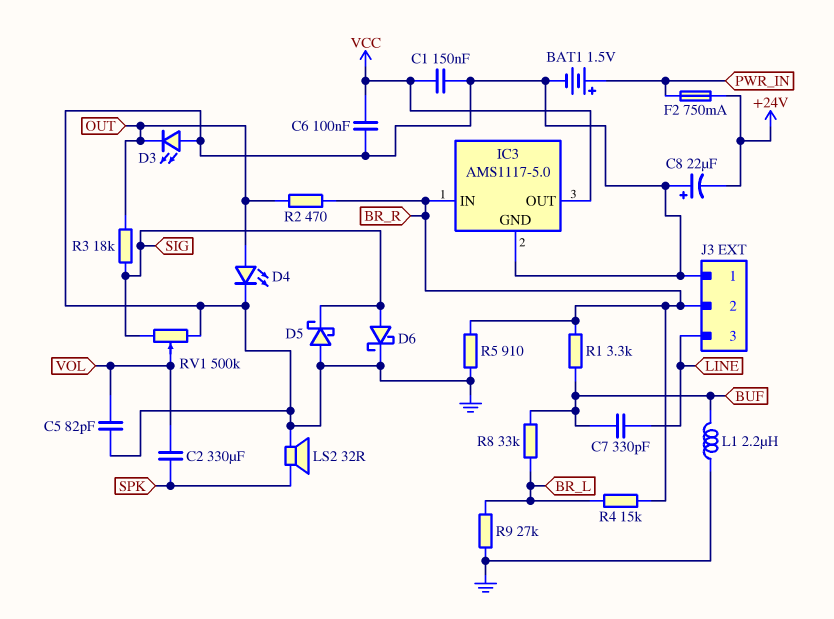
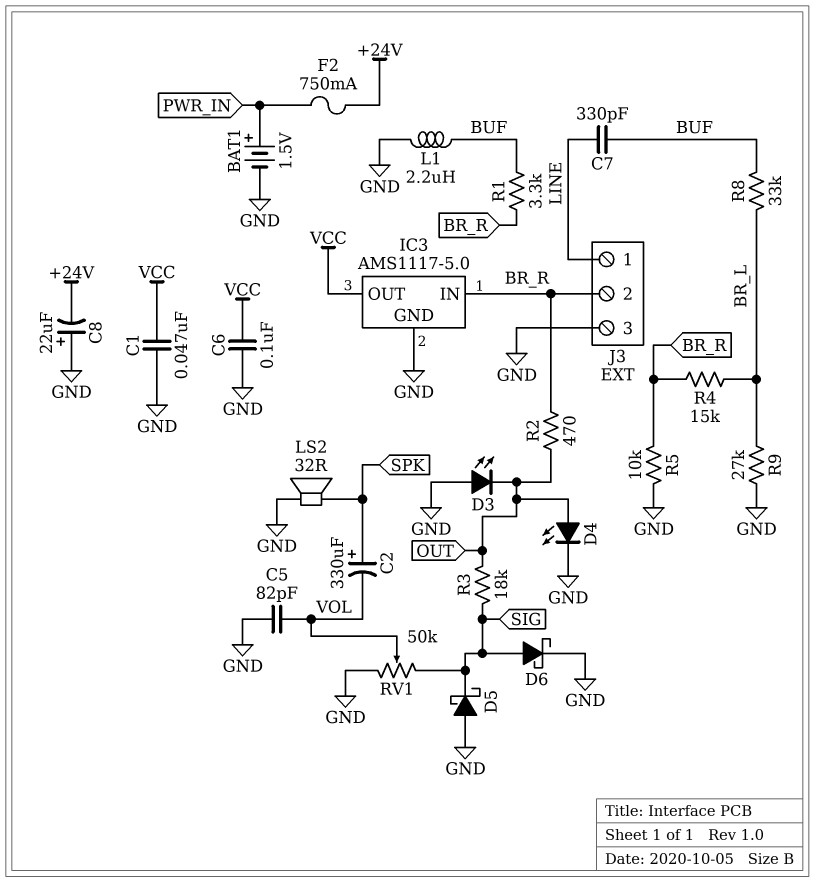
C1: 150nF (GND, VCC) -> 47nF (GND, VCC)
C2: 330uF (SPK, VOL) -> 330uF (plus SPK, minus VOL)
J3 pin 1: GND -> LINE
J3 pin 3: LINE -> GND
R5: 910 (BR_R, GND) -> 10k (BR_R, GND)
RV1: 500k (GND, SIG, wiper VOL) -> 50k (GND, SIG, wiper VOL)

